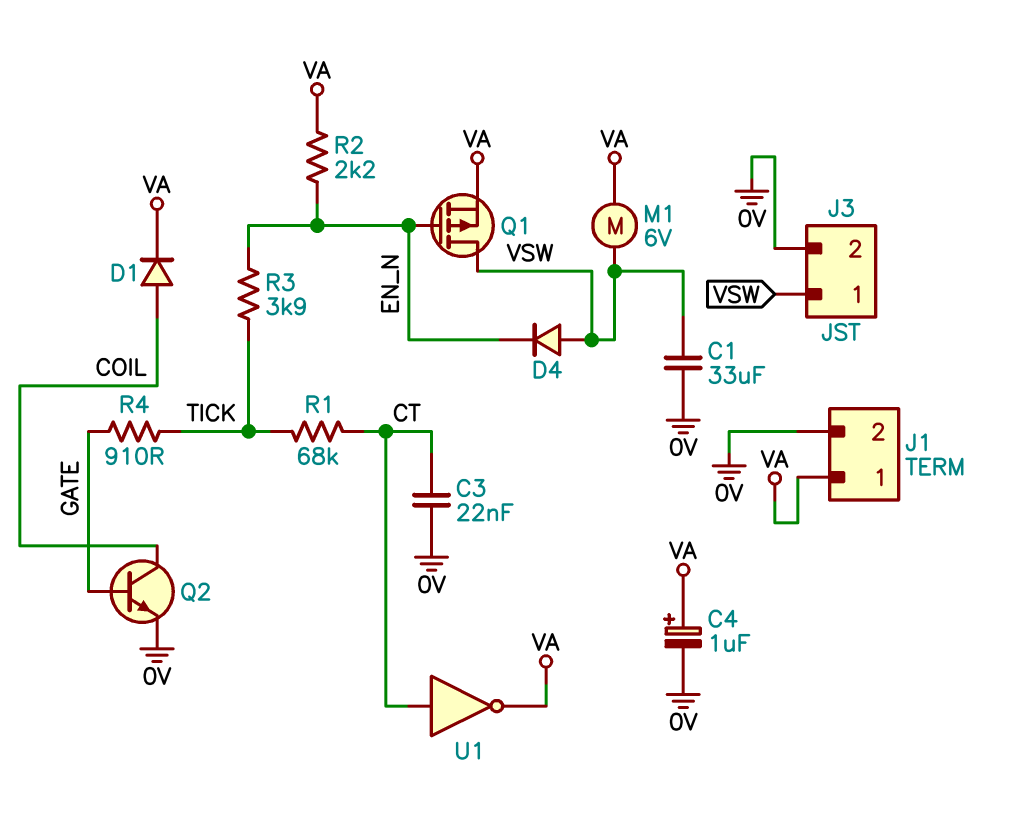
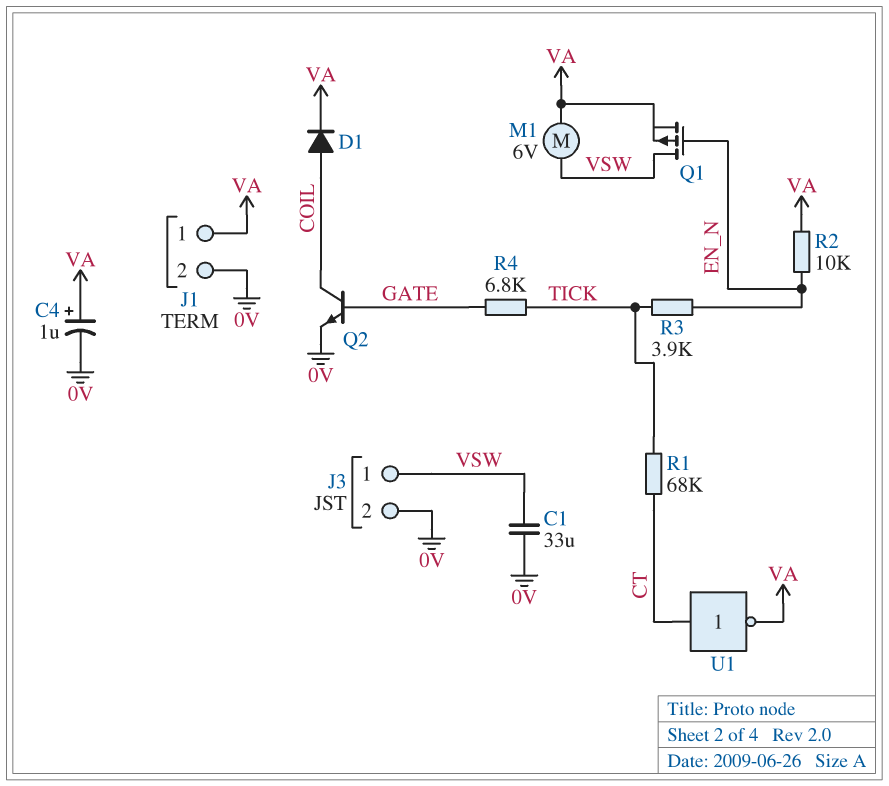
C3: 22nF (0V, CT) -> none
D4: diode (A VSW, K EN_N) -> none
R2: 2.2k (EN_N, VA) -> 10k (EN_N, VA)
R4: 910 (GATE, TICK) -> 6.8k (GATE, TICK)

